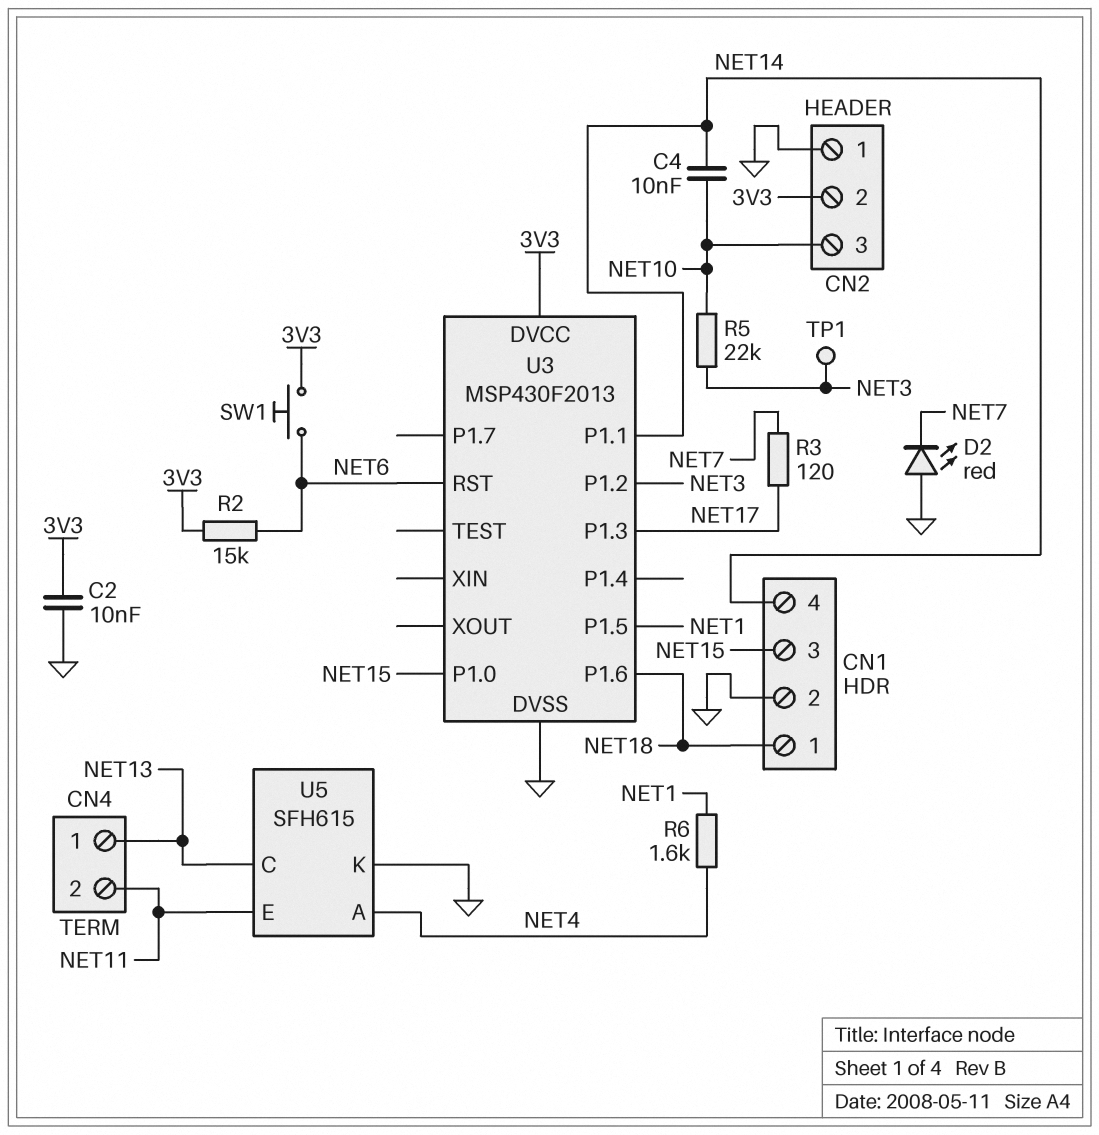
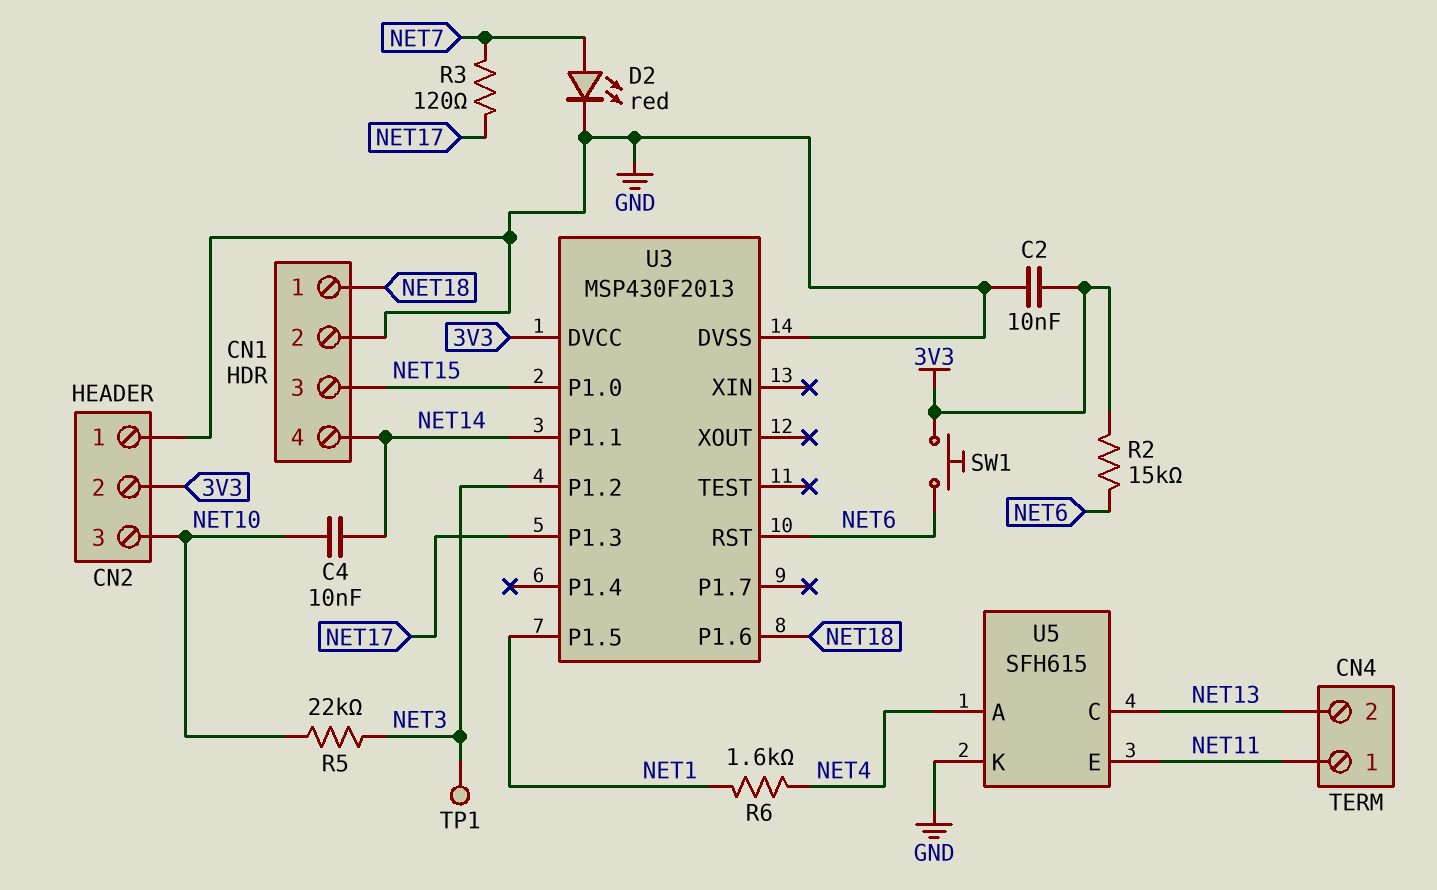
CN4 pin 1: NET13 -> NET11
CN4 pin 2: NET11 -> NET13
D2: LED red (A GND, K NET7) -> LED red (A NET7, K GND)

